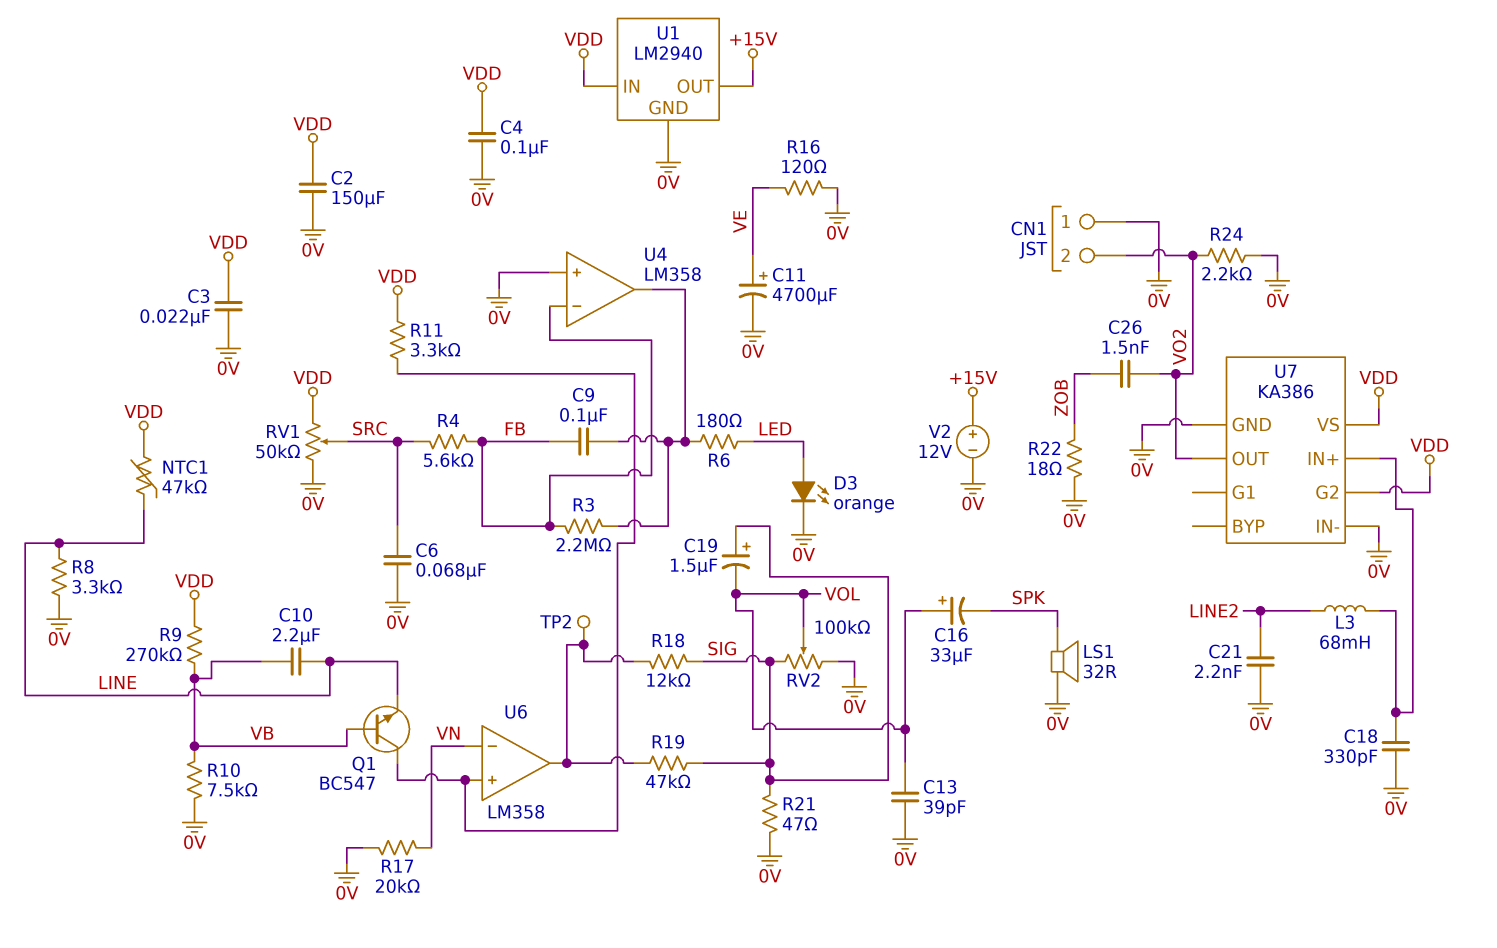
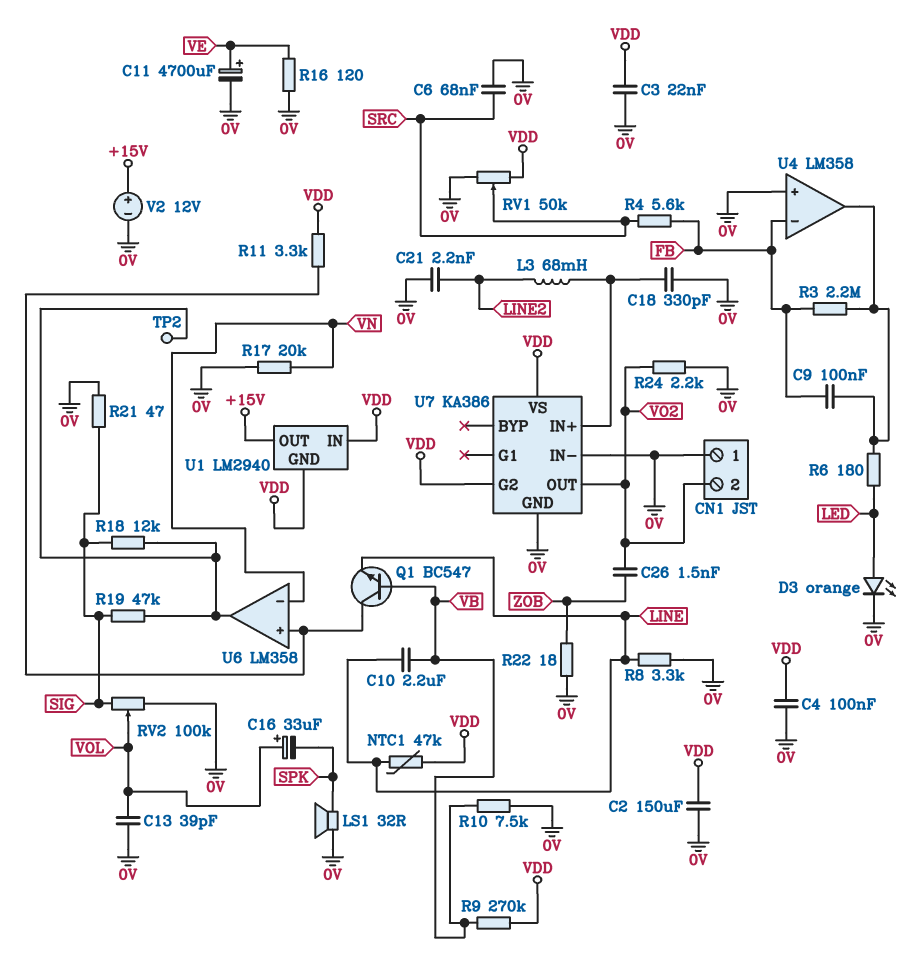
C19: 1.5uF (plus SIG, minus VOL) -> none
U1 pin GND: 0V -> VDD

